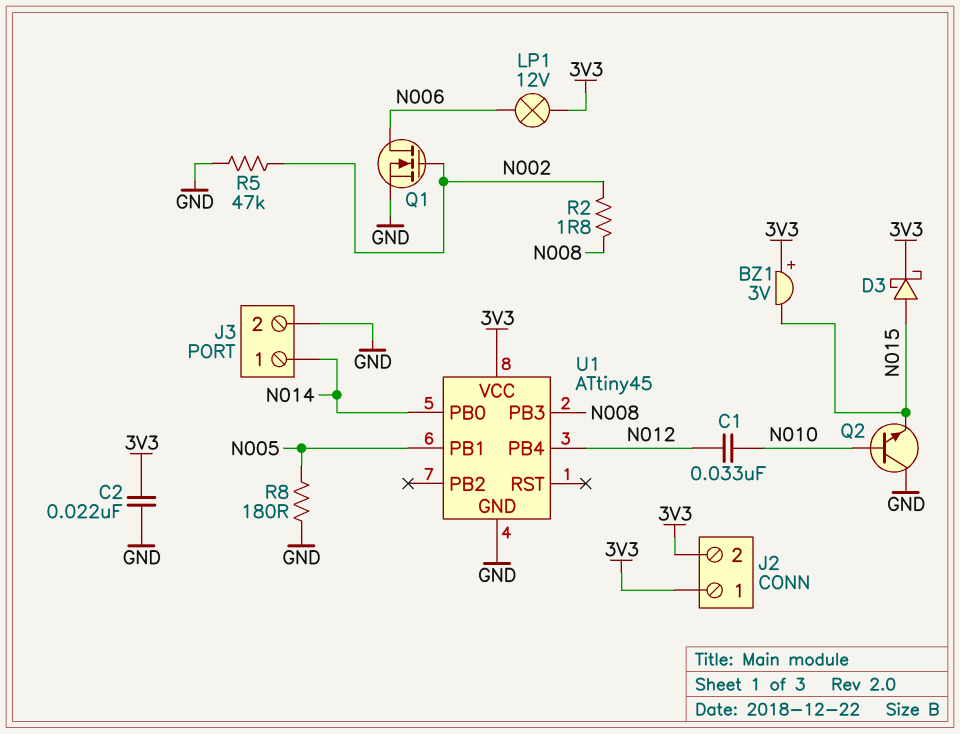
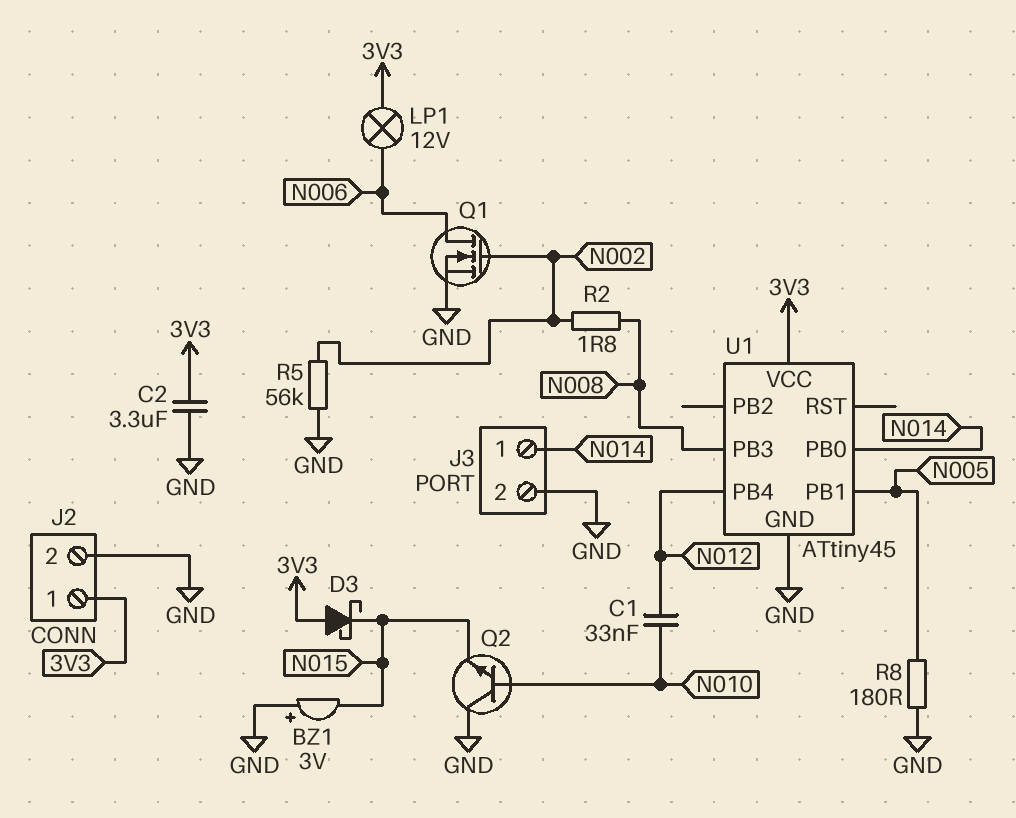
BZ1: buzzer 3V (plus 3V3, minus N015) -> buzzer 3V (plus GND, minus N015)
C2: 22nF (3V3, GND) -> 3.3uF (3V3, GND)
D3: schottky (A N015, K 3V3) -> schottky (A 3V3, K N015)
J2 pin 2: 3V3 -> GND
R5: 47k (GND, N002) -> 56k (GND, N002)

